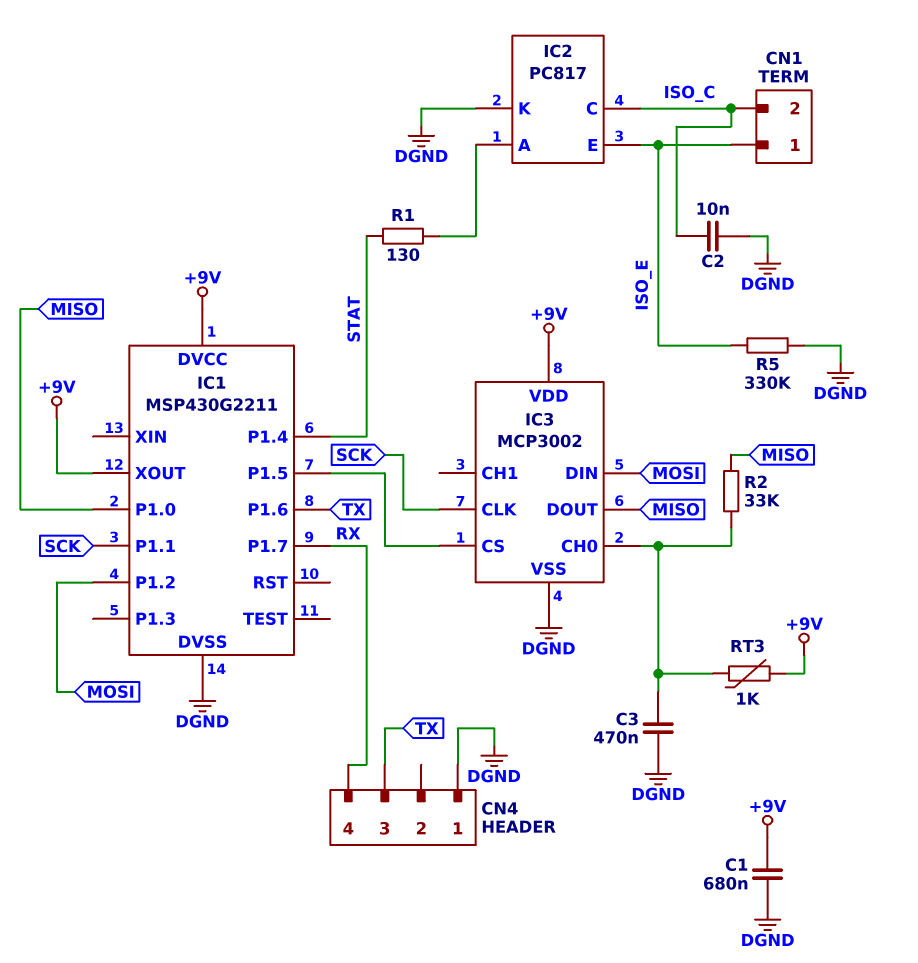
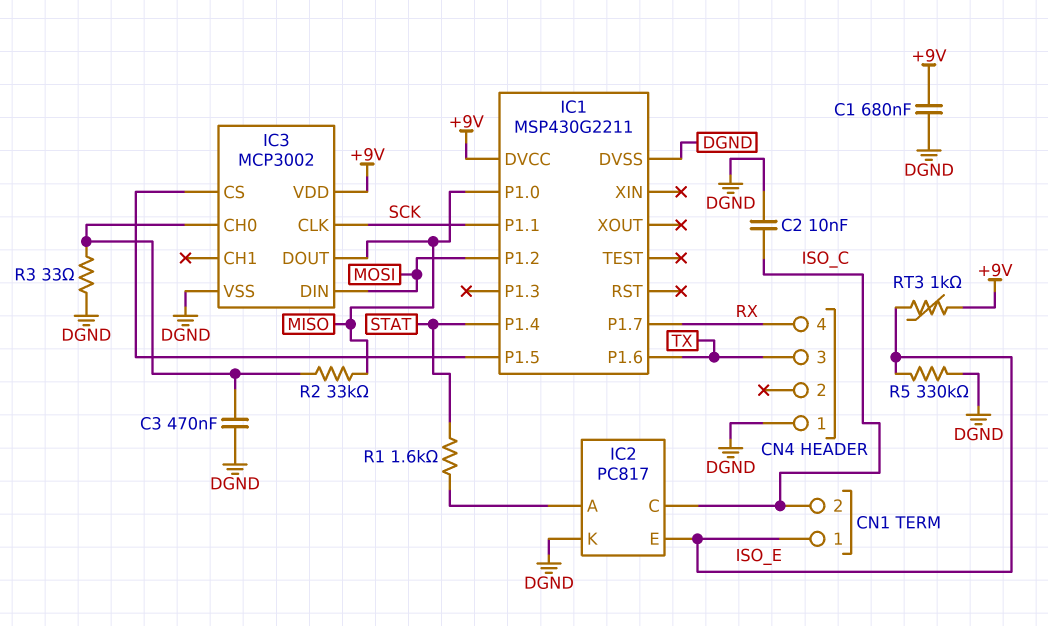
IC1 pin XOUT: +9V -> none
R1: 130 (IC2/A, STAT) -> 1.6k (IC2/A, STAT)
R3: none -> 33 (DGND, IC3/CH0)
RT3: 1k (+9V, IC3/CH0) -> 1k (+9V, ISO_E)

